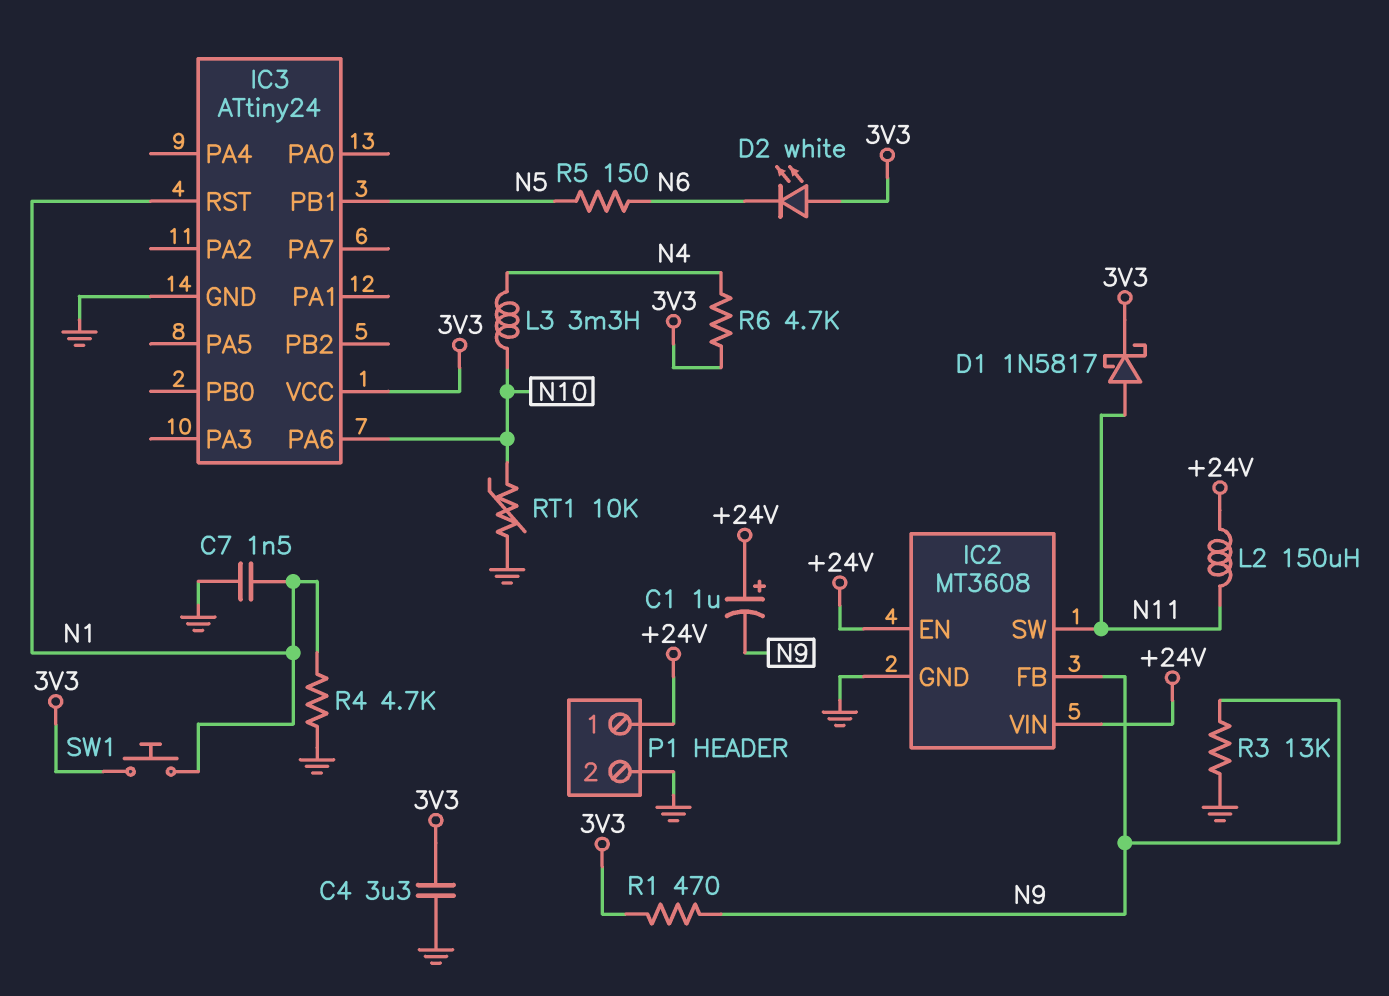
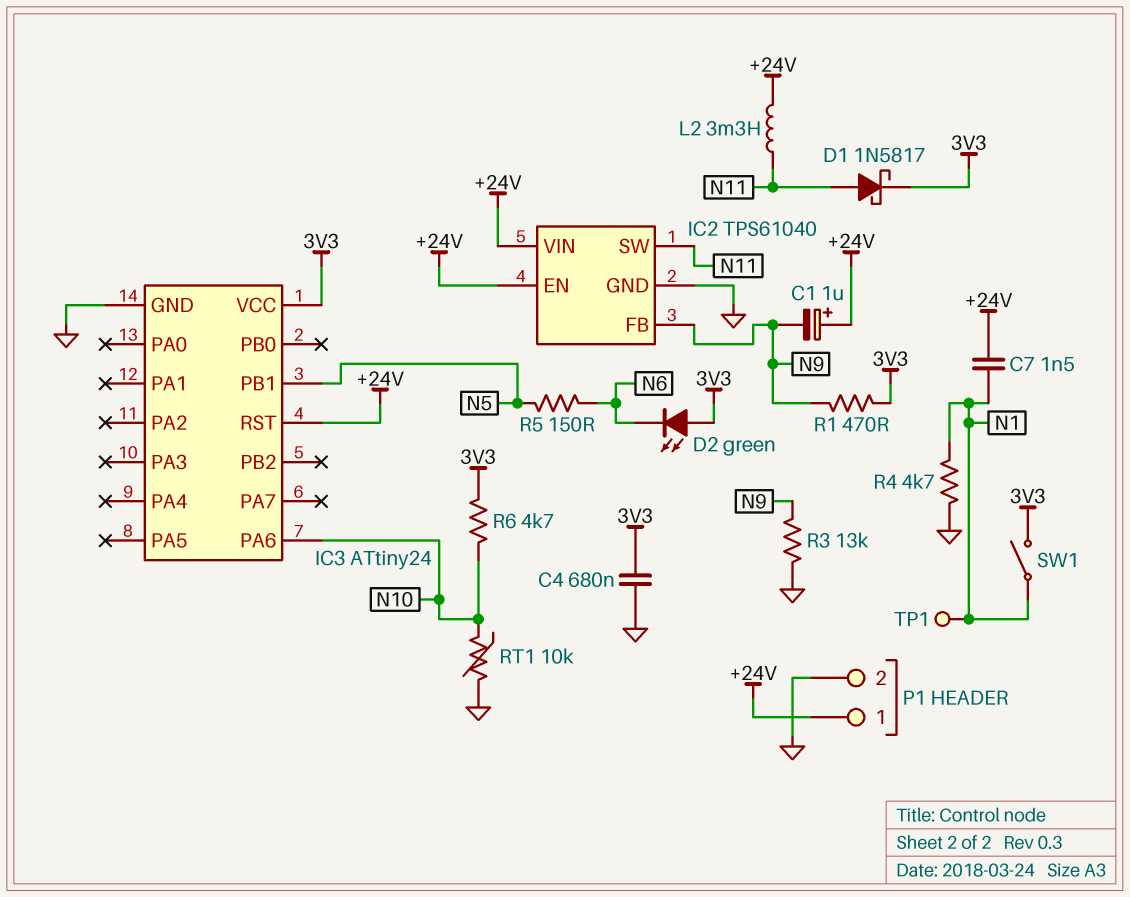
C4: 3.3uF (3V3, GND) -> 680nF (3V3, GND)
C7: 1.5nF (GND, N1) -> 1.5nF (+24V, N1)
D2: LED white (A 3V3, K N6) -> LED green (A 3V3, K N6)
IC2: MT3608 -> TPS61040
IC3 pin RST: N1 -> +24V
L2: 150uH (+24V, N11) -> 3.3mH (+24V, N11)
L3: 3.3mH (N4, N10) -> none
R6: 4.7k (3V3, N4) -> 4.7k (3V3, N10)
SW1: button (3V3, N1) -> switch (3V3, N1)
TP1: none -> test point (N1)

